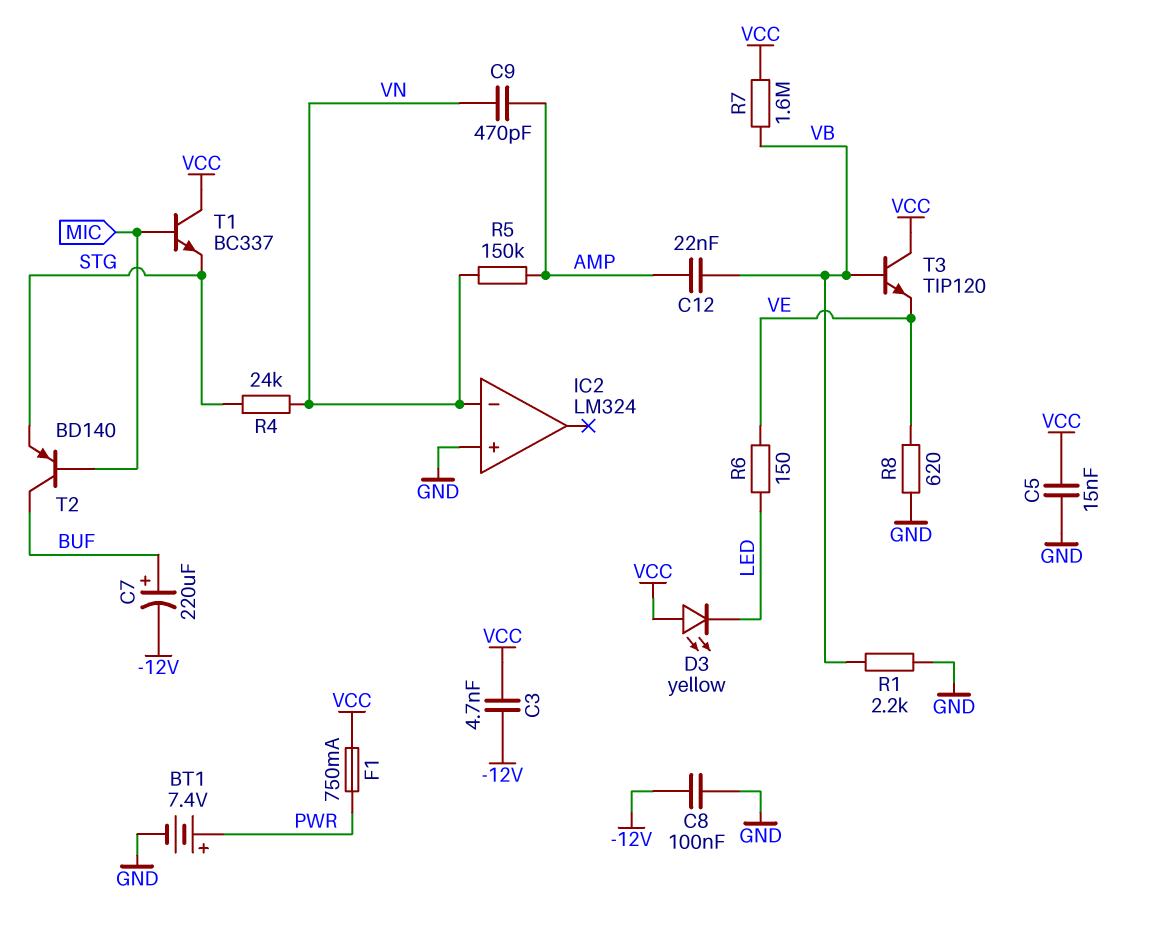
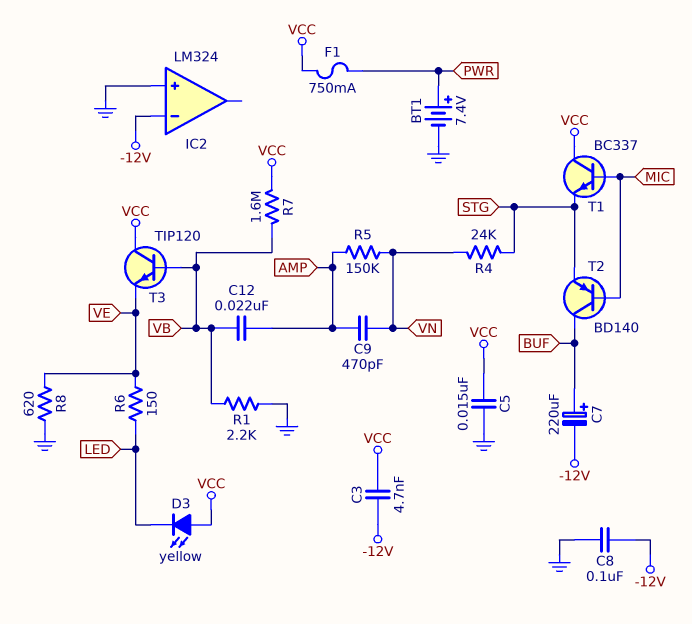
IC2 pin in-: VN -> -12V

